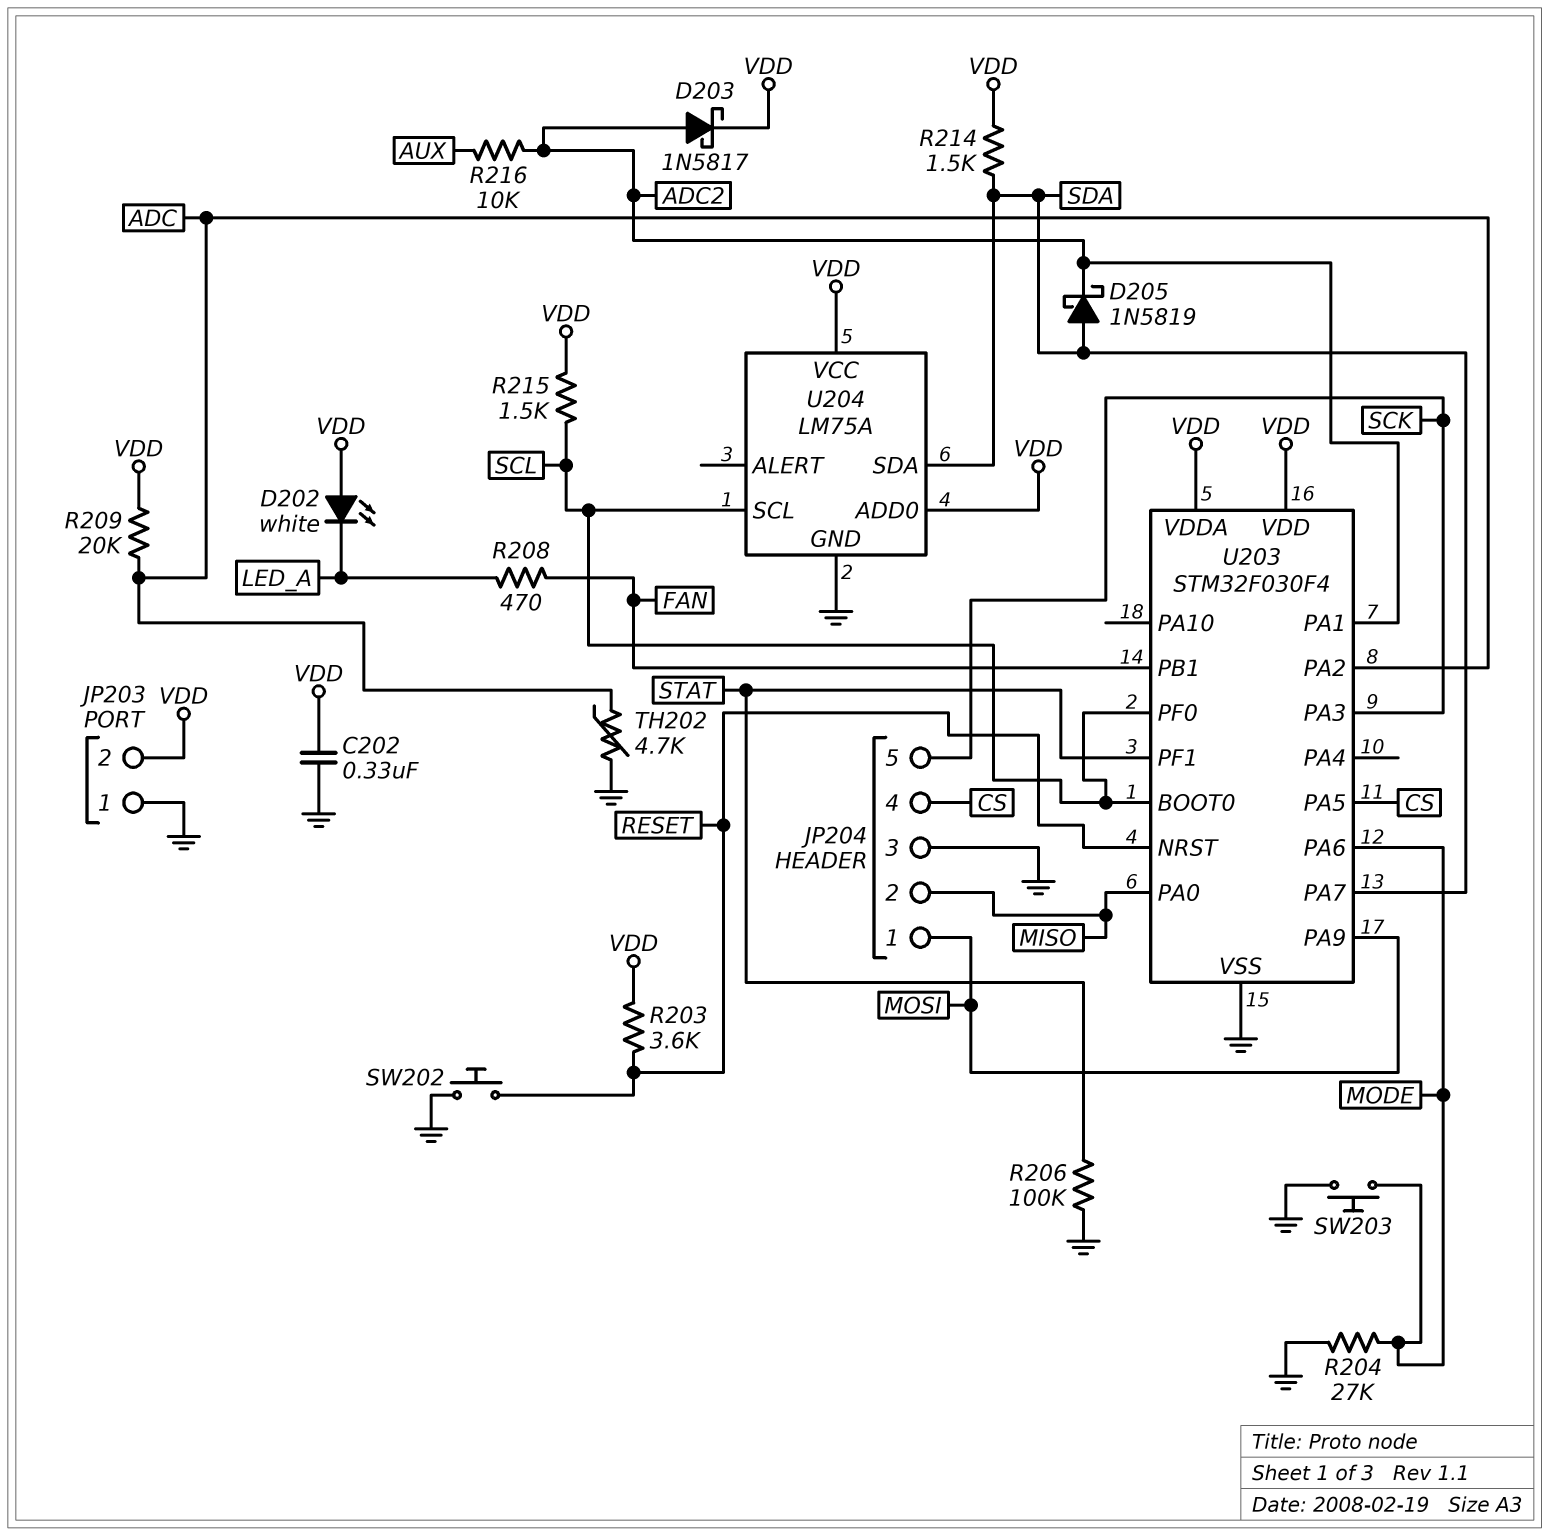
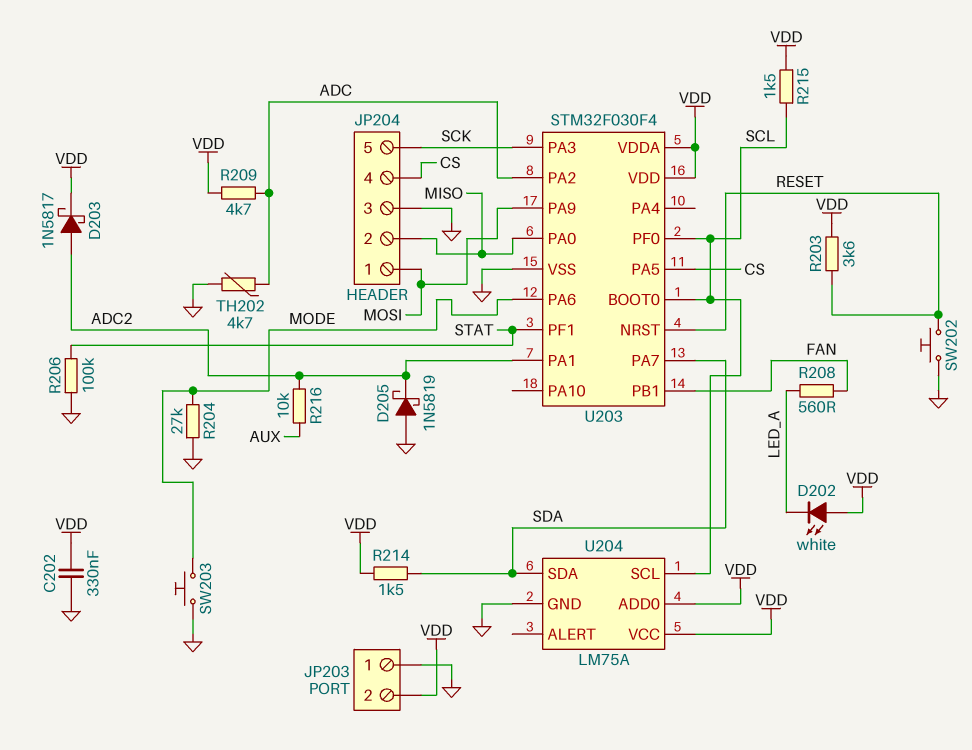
D205: schottky 1N5819 (A SDA, K ADC2) -> schottky 1N5819 (A GND, K ADC2)
R208: 470 (FAN, LED_A) -> 560 (FAN, LED_A)
R209: 20k (ADC, VDD) -> 4.7k (ADC, VDD)

